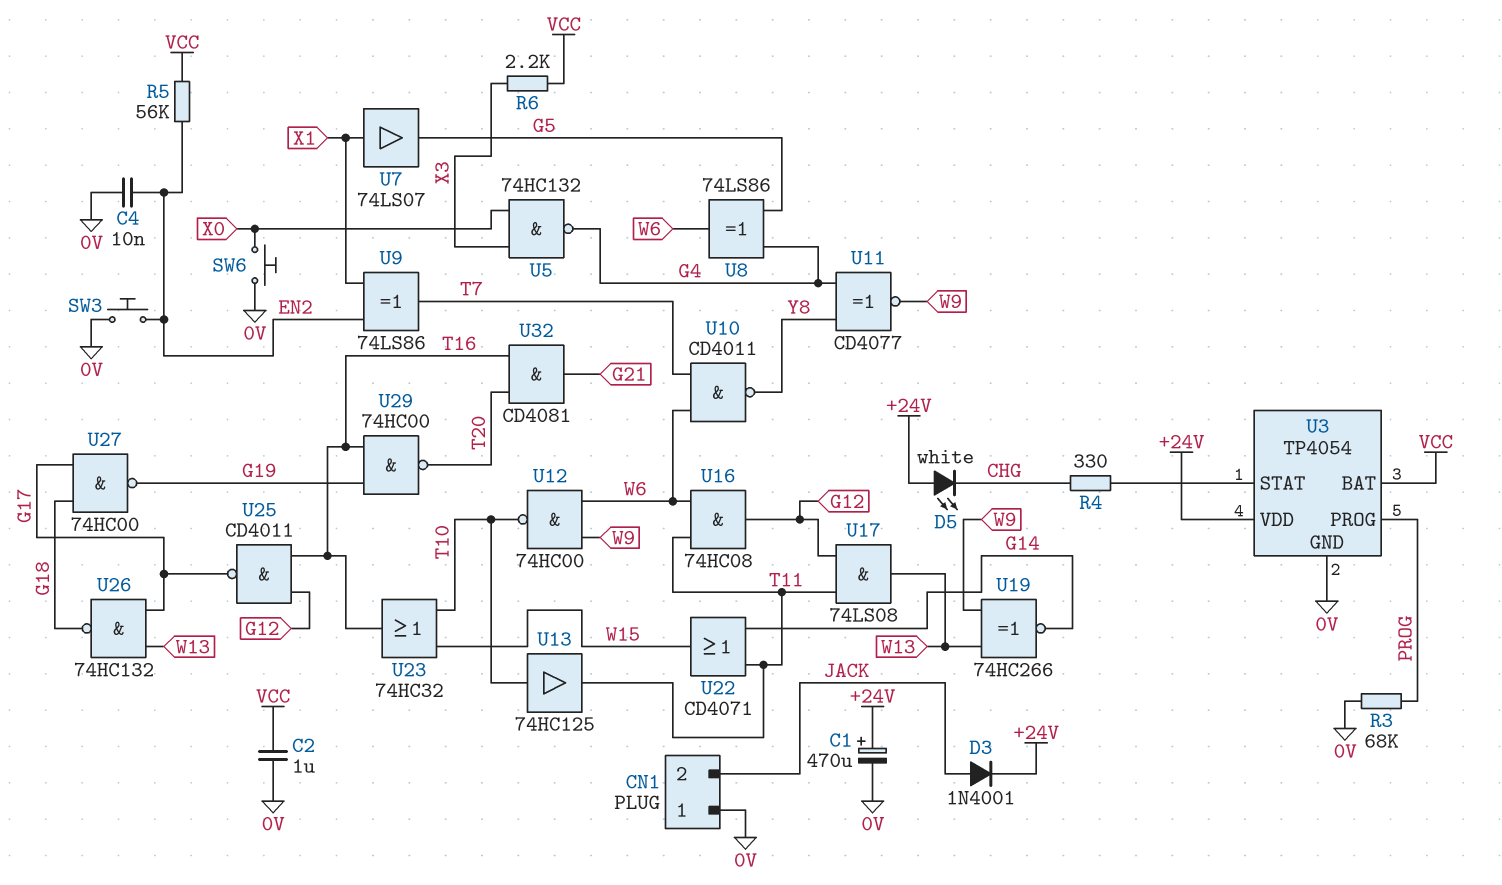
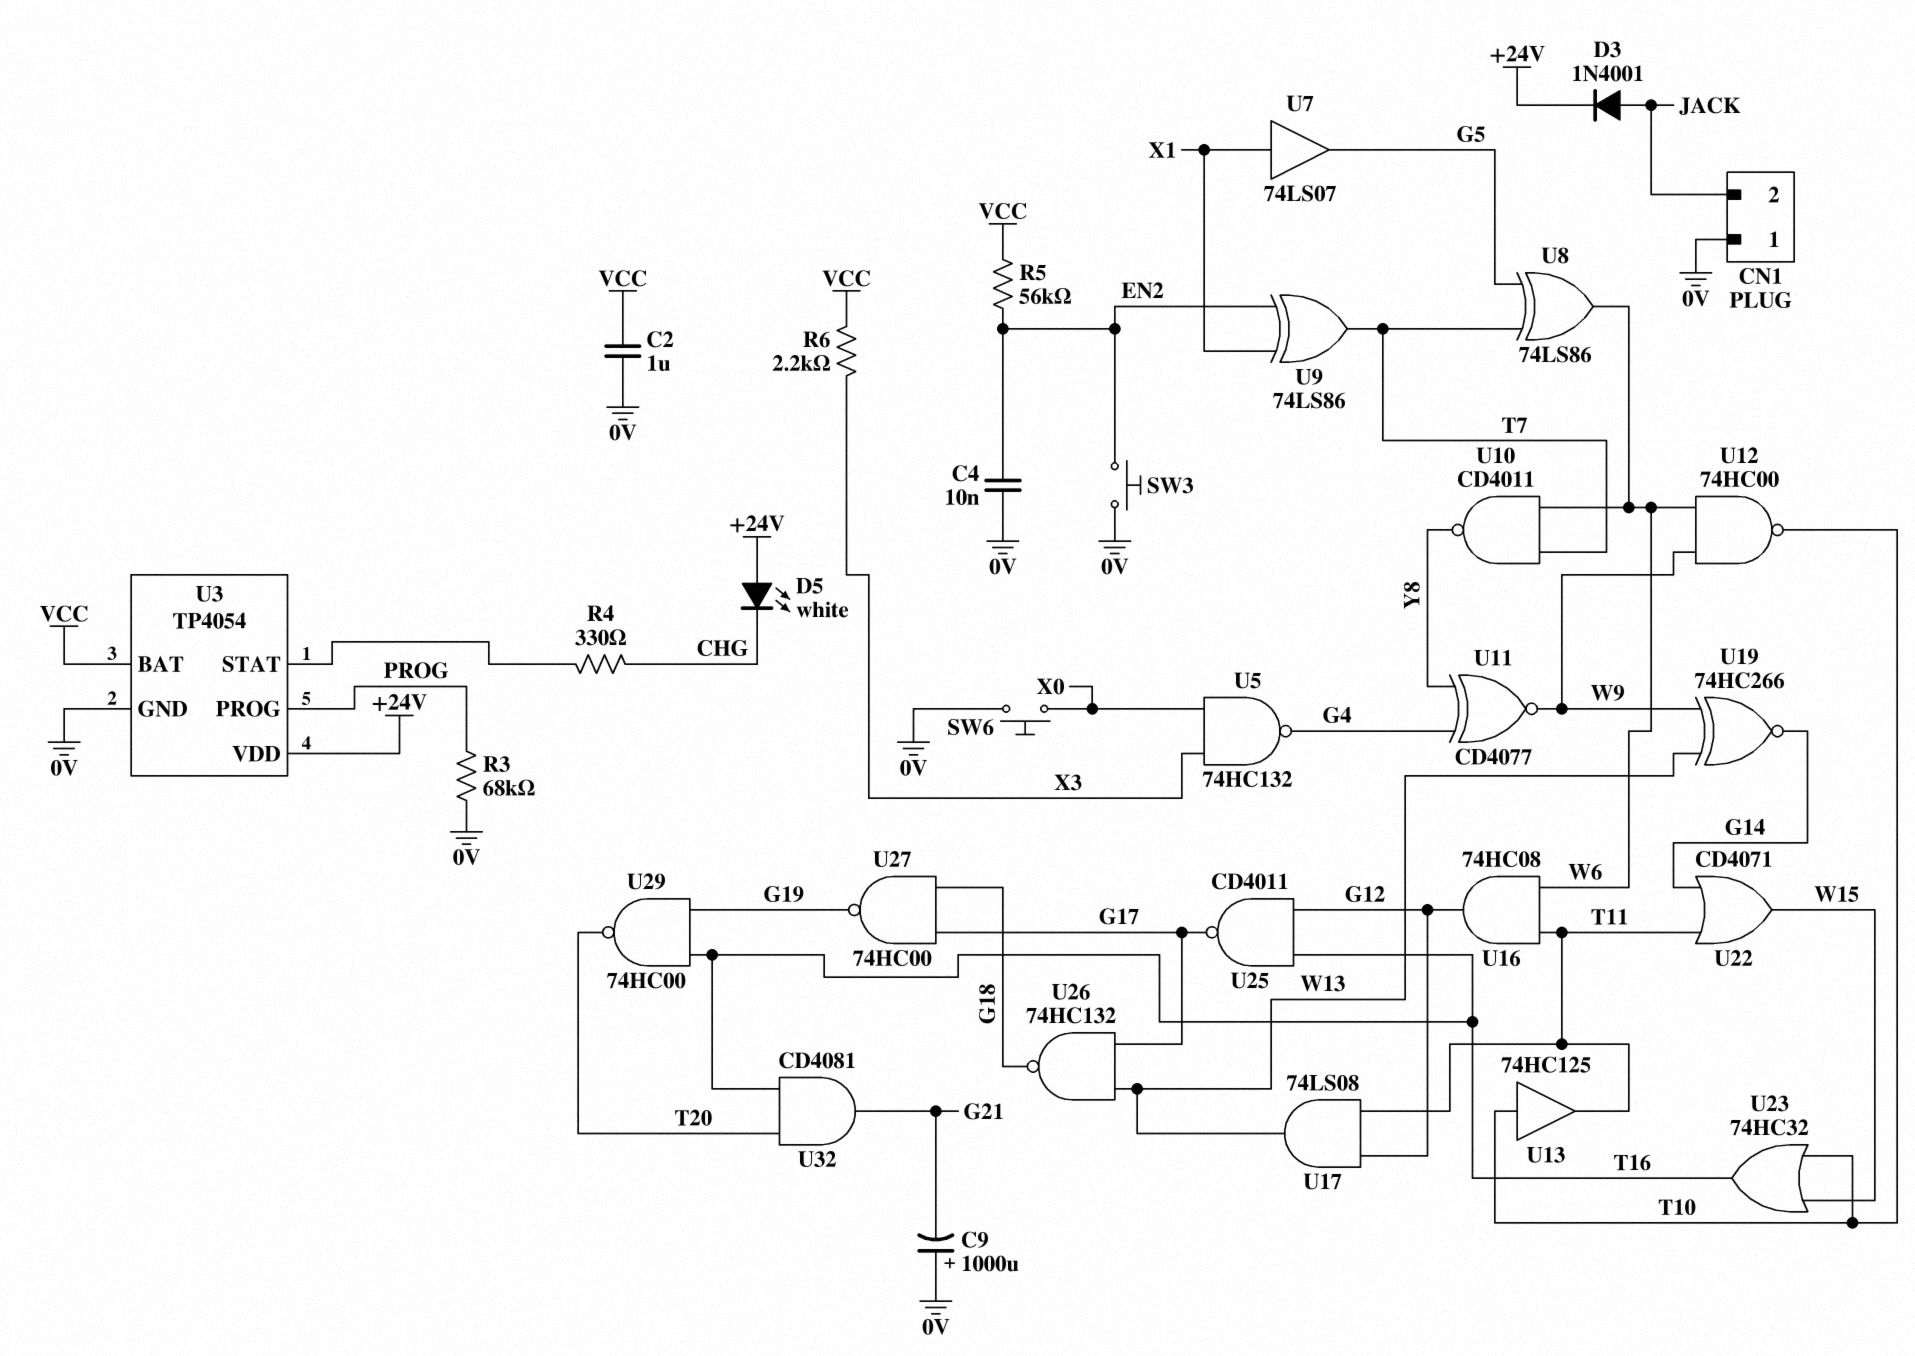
C1: 470uF (plus +24V, minus 0V) -> none
C9: none -> 1000uF (plus 0V, minus G21)
U8: XOR 74LS86 (in G4, in G5, out W6) -> XOR 74LS86 (in G5, in T7, out W6)

